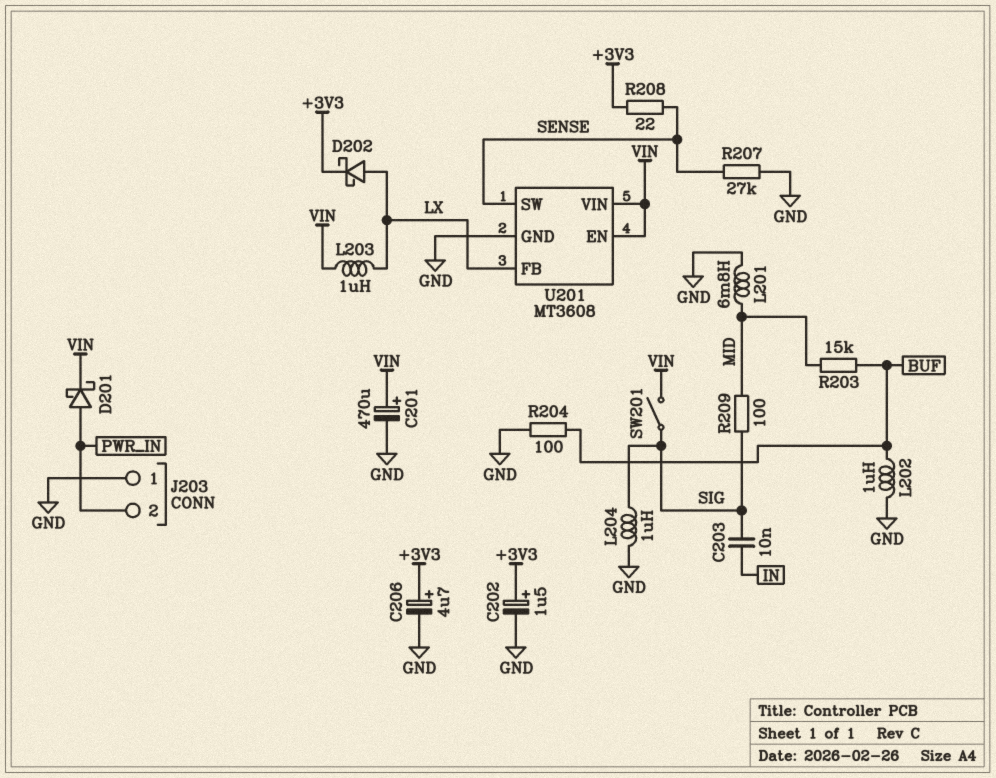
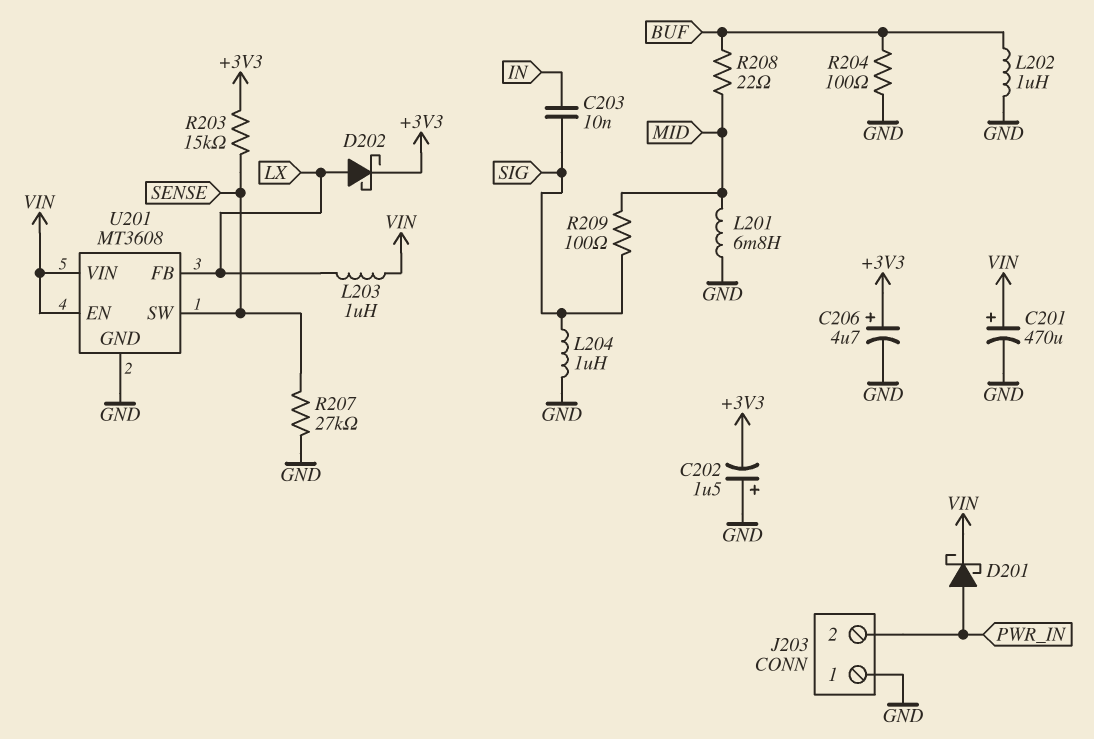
C202: 1.5uF (plus +3V3, minus GND) -> 1.5uF (plus GND, minus +3V3)
R203: 15k (BUF, MID) -> 15k (+3V3, SENSE)
R208: 22 (+3V3, SENSE) -> 22 (BUF, MID)
SW201: switch (SIG, VIN) -> none

